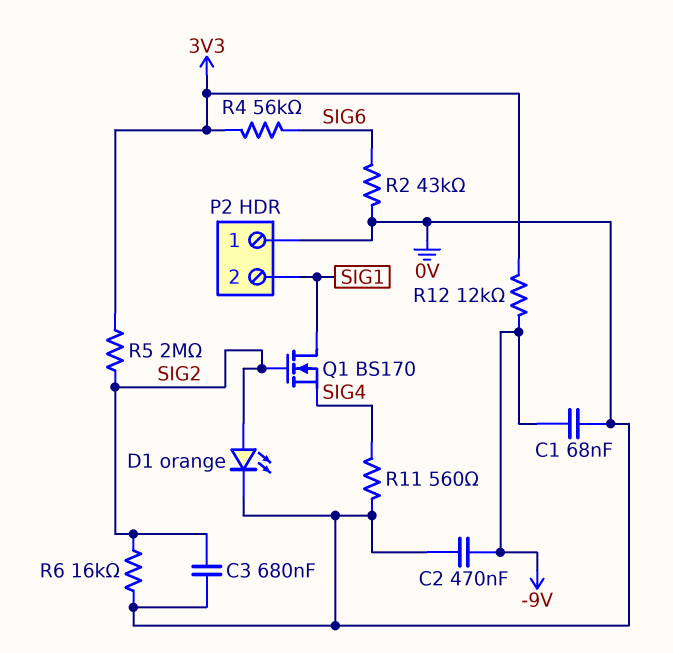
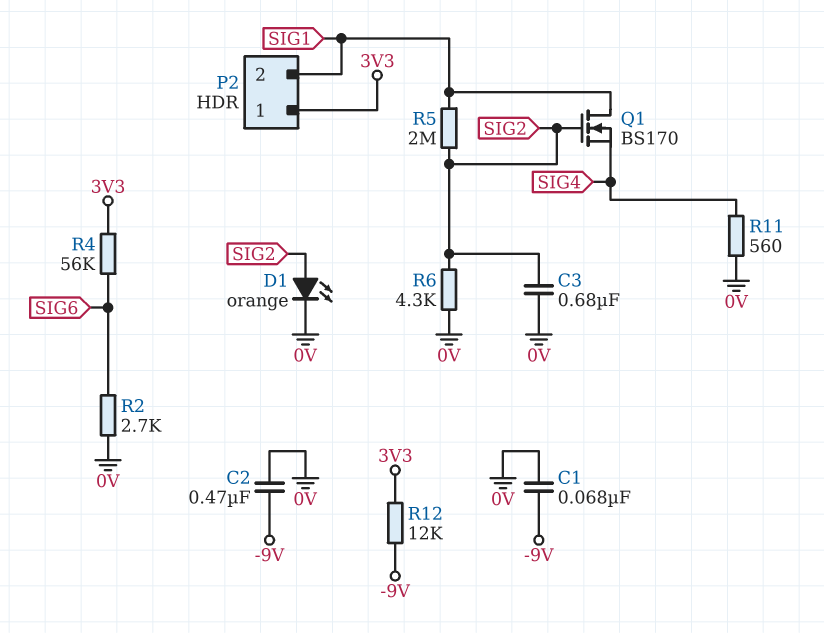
P2 pin 1: 0V -> 3V3
R2: 43k (0V, SIG6) -> 2.7k (0V, SIG6)
R5: 2M (3V3, SIG2) -> 2M (SIG1, SIG2)
R6: 16k (0V, SIG2) -> 4.3k (0V, SIG2)

